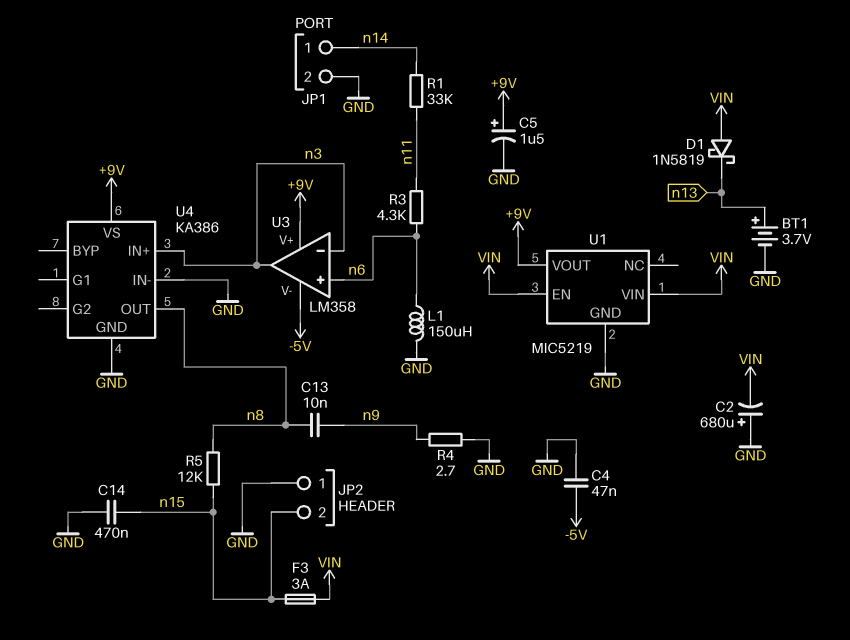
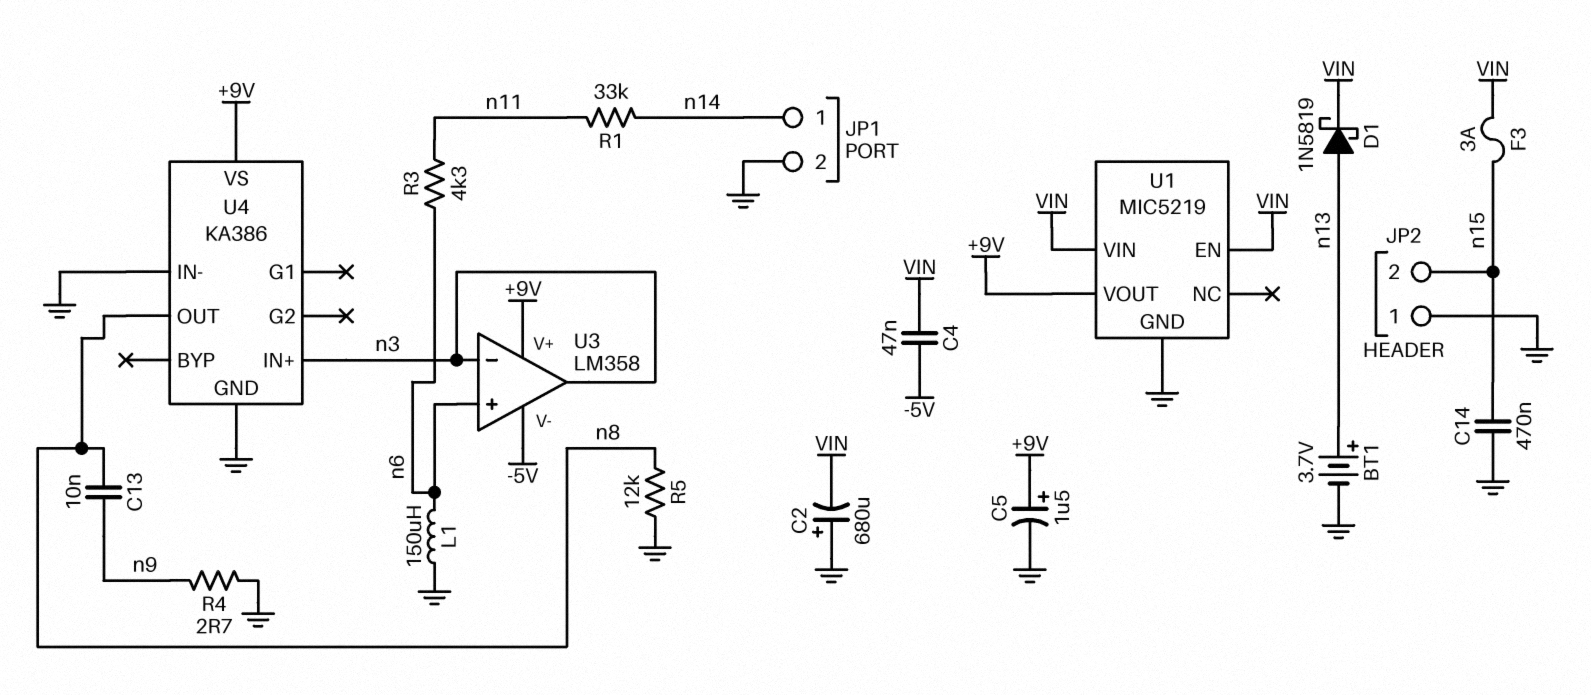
C4: 47nF (-5V, GND) -> 47nF (-5V, VIN)
D1: schottky 1N5819 (A VIN, K n13) -> schottky 1N5819 (A n13, K VIN)
R5: 12k (n8, n15) -> 12k (GND, n8)

